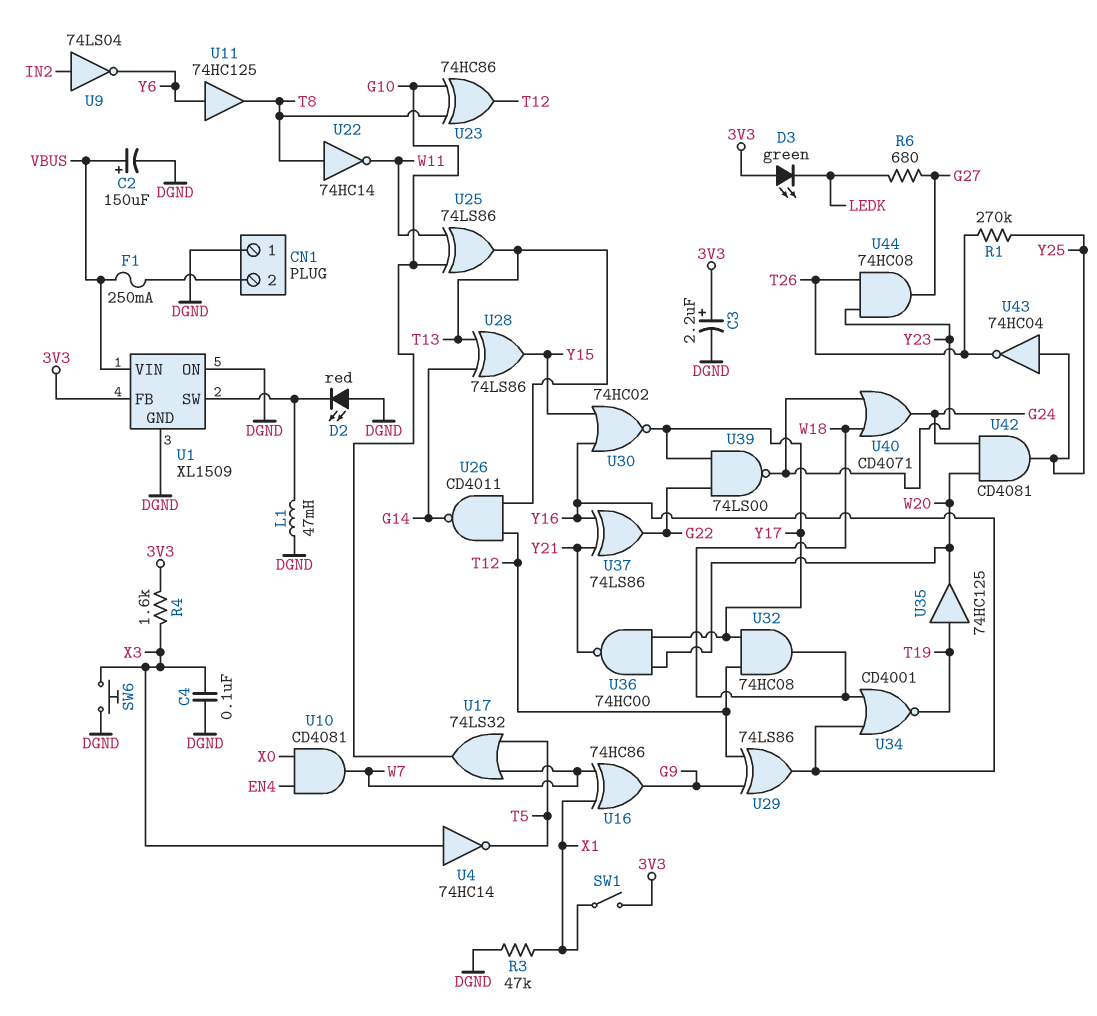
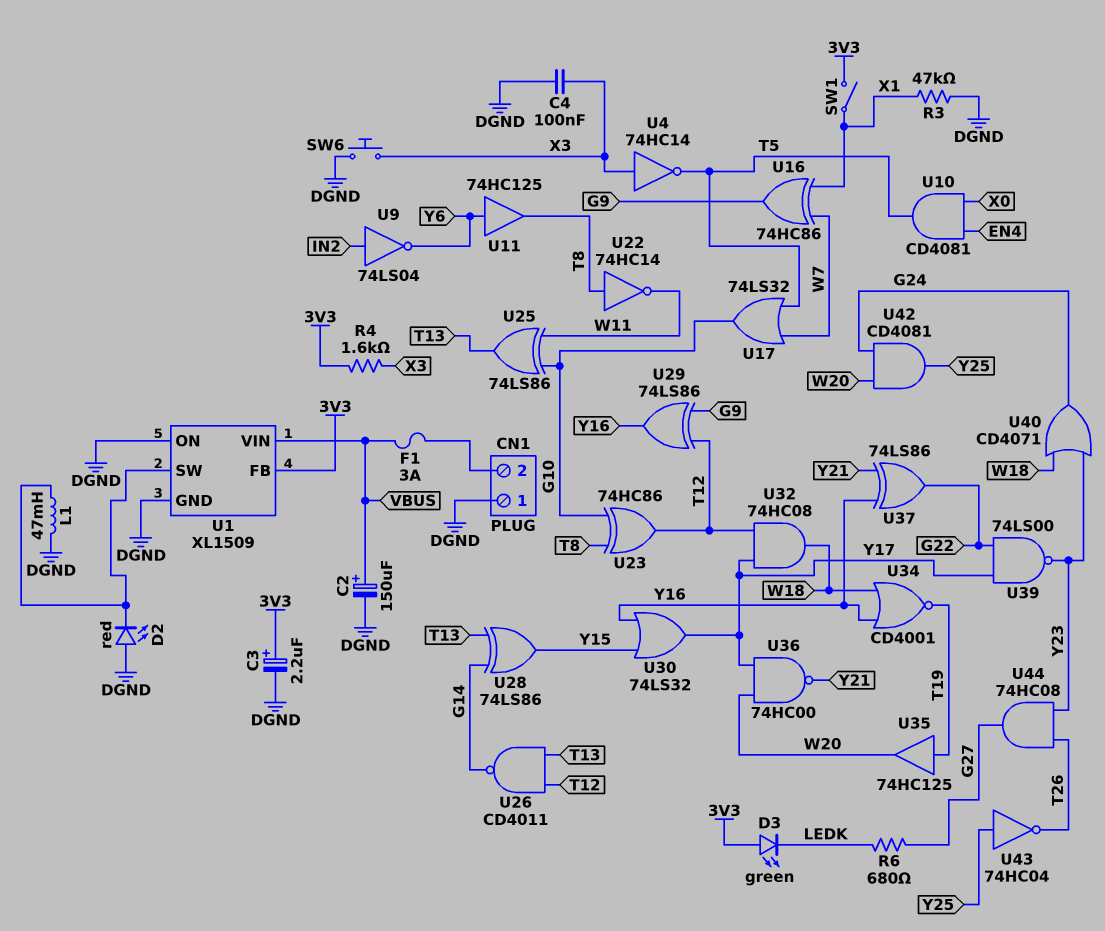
F1: 250mA (CN1/2, VBUS) -> 3A (CN1/2, VBUS)
R1: 270k (T26, Y25) -> none
U10: AND CD4081 (in EN4, in X0, out W7) -> AND CD4081 (in EN4, in X0, out T5)
U30: NOR 74HC02 (in Y15, in Y16, out Y17) -> OR 74LS32 (in Y15, in Y16, out Y17)

